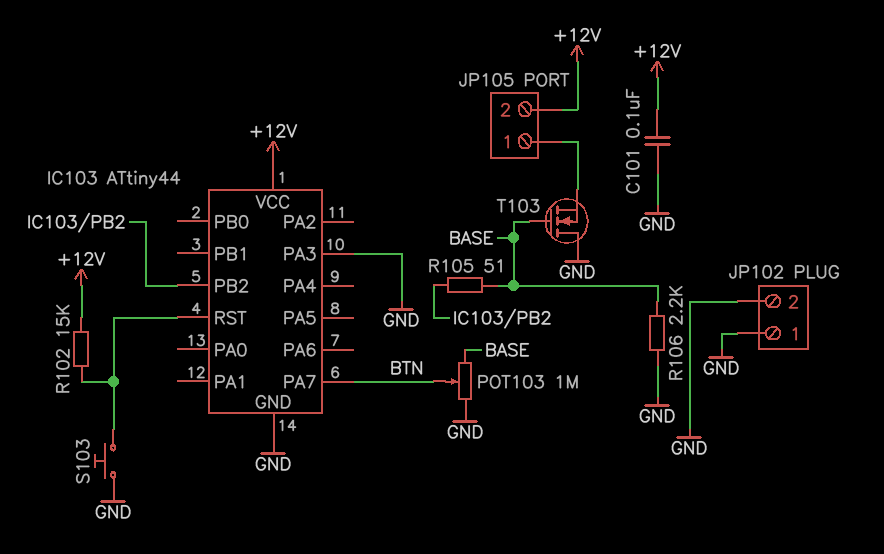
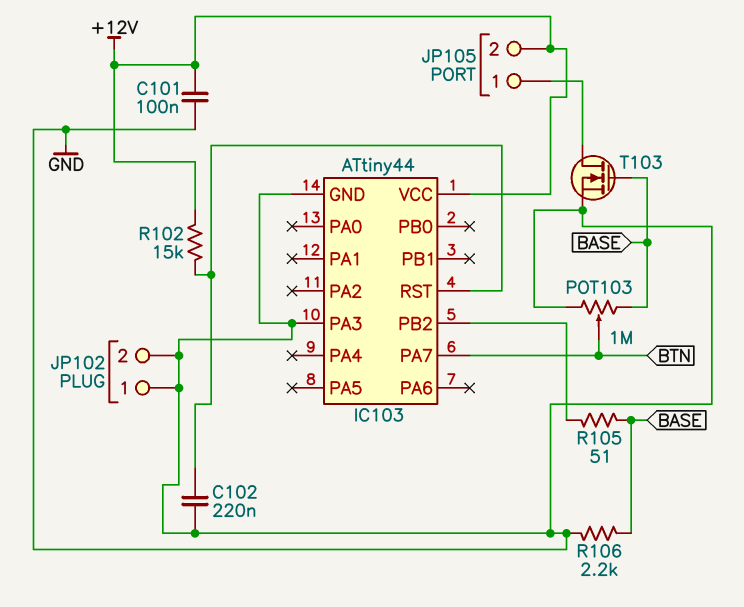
C102: none -> 220nF (GND, IC103/RST)
S103: button (GND, IC103/RST) -> none
T103: NMOS (G BASE, D GND, S JP105/1) -> NMOS (G BASE, D JP105/1, S GND)

